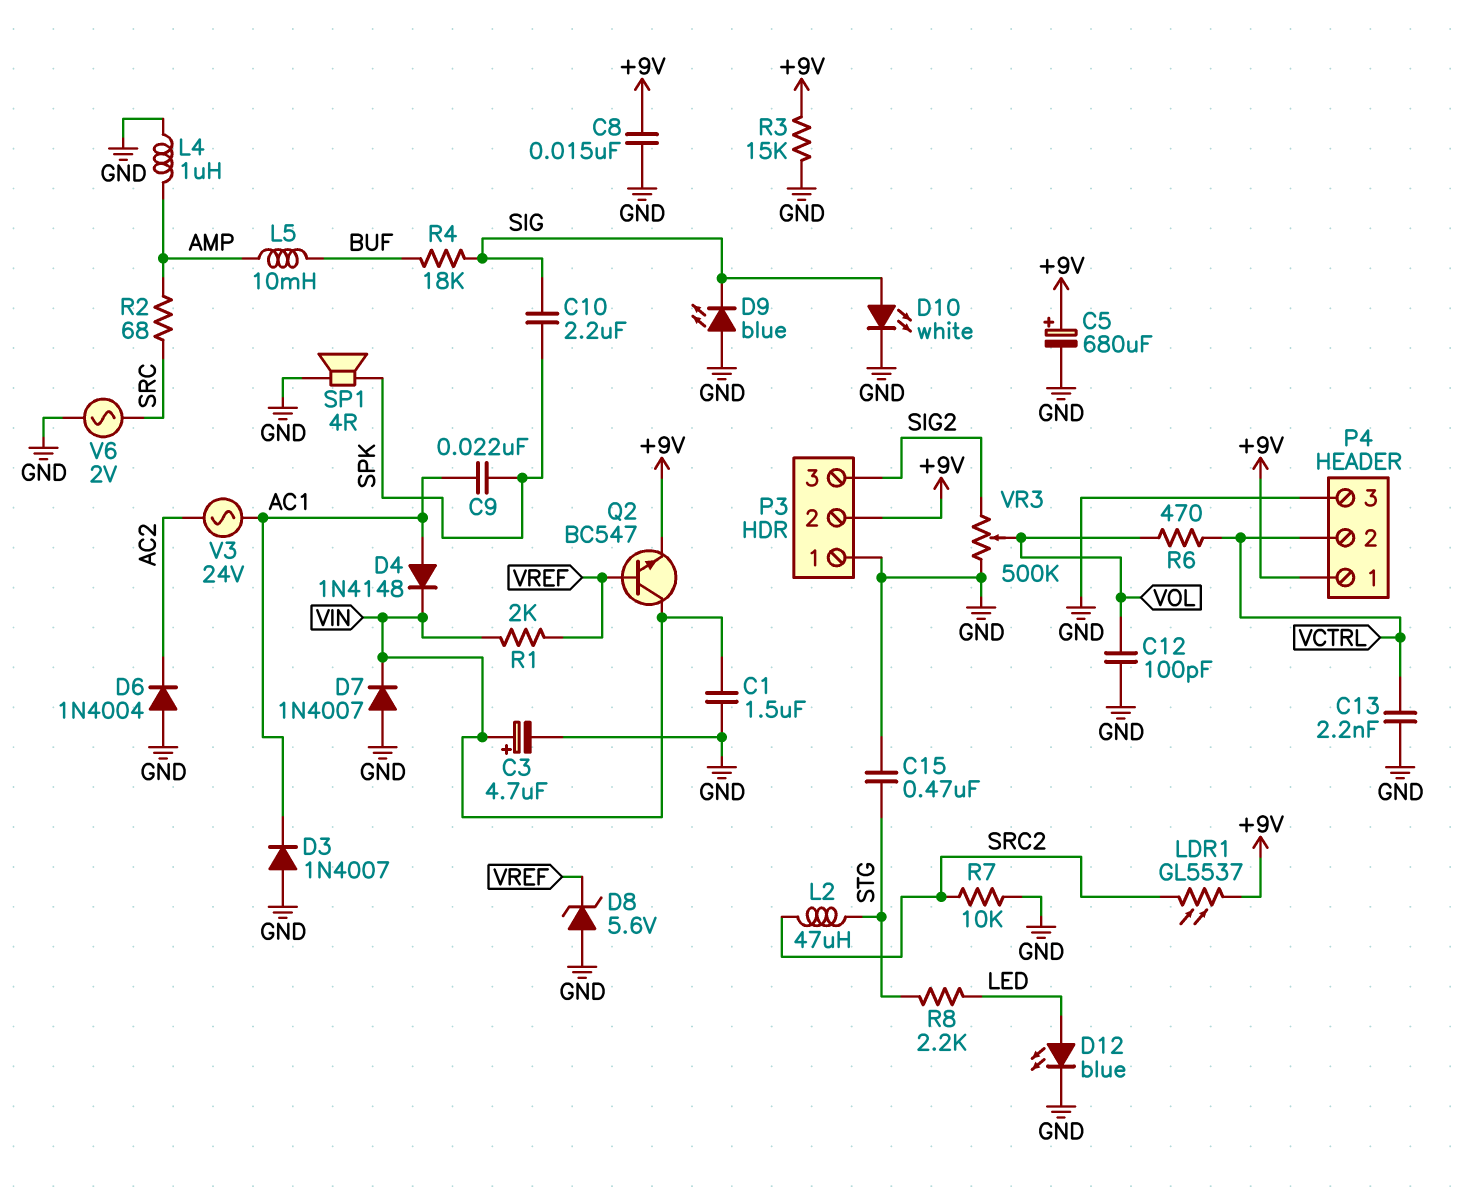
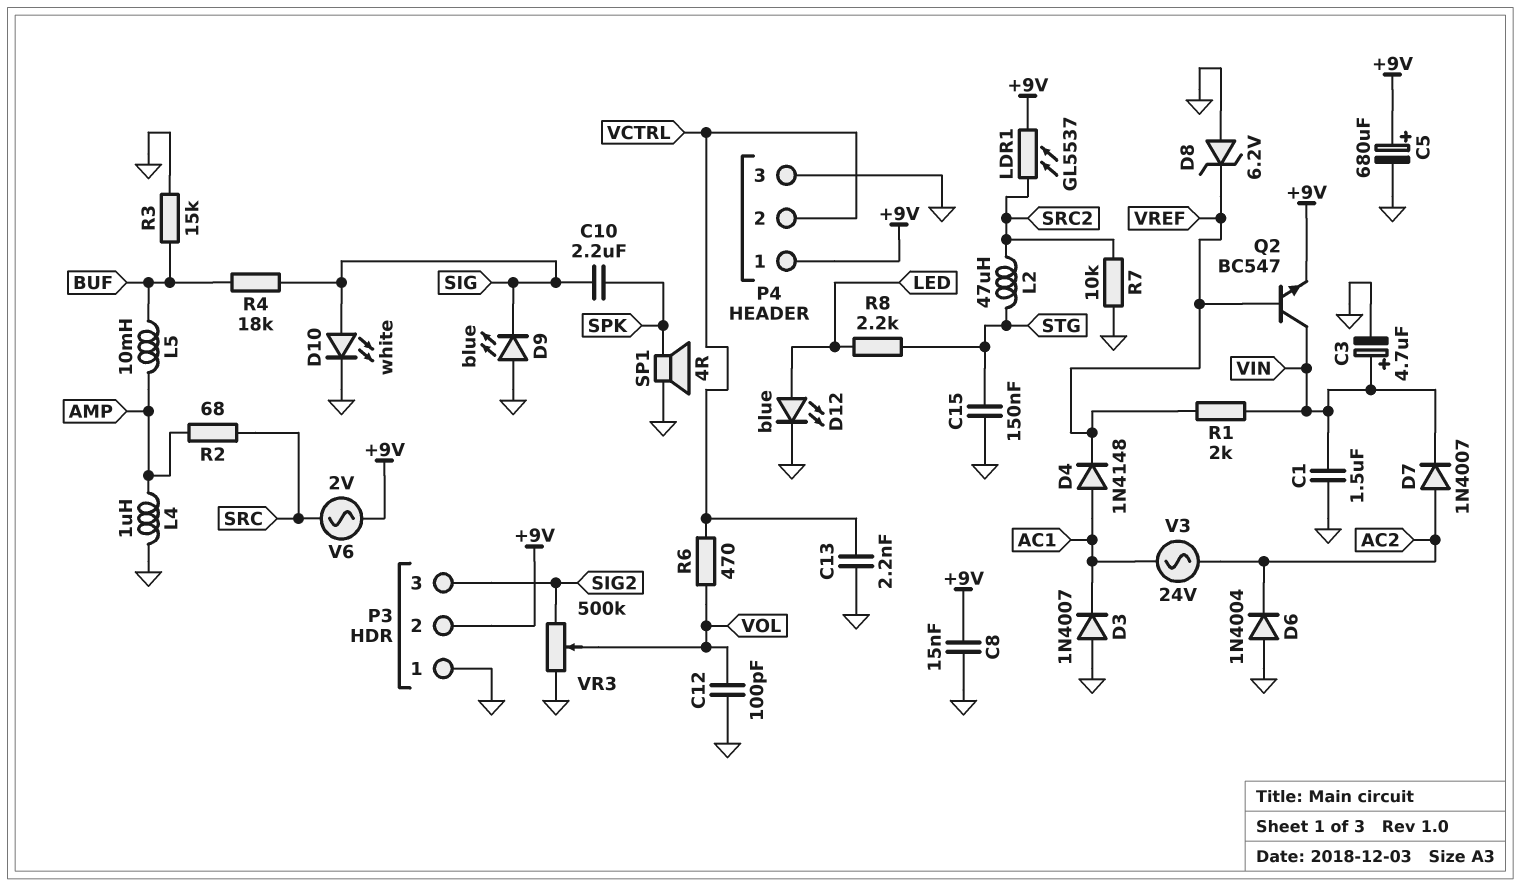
C9: 22nF (AC1, SPK) -> none
C15: 470nF (GND, STG) -> 150nF (GND, STG)
D4: diode 1N4148 (A AC1, K VIN) -> diode 1N4148 (A AC1, K VREF)
D7: diode 1N4007 (A GND, K VIN) -> diode 1N4007 (A AC2, K VIN)
D8: zener 5.6V (A GND, K VREF) -> zener 6.2V (A GND, K VREF)
R3: 15k (+9V, GND) -> 15k (BUF, GND)
V6: AC 2V (GND, SRC) -> AC 2V (+9V, SRC)

